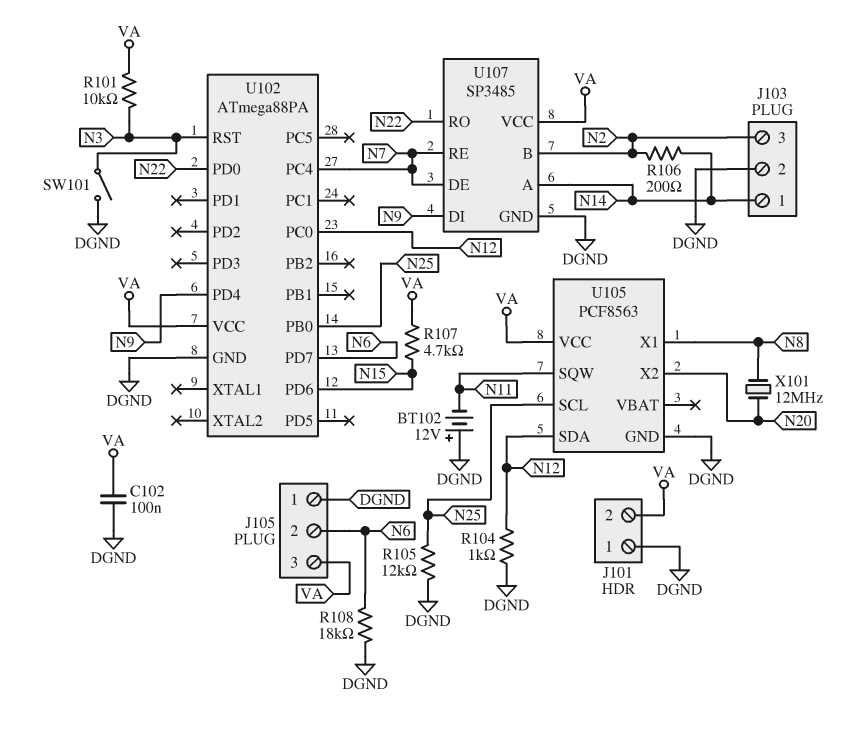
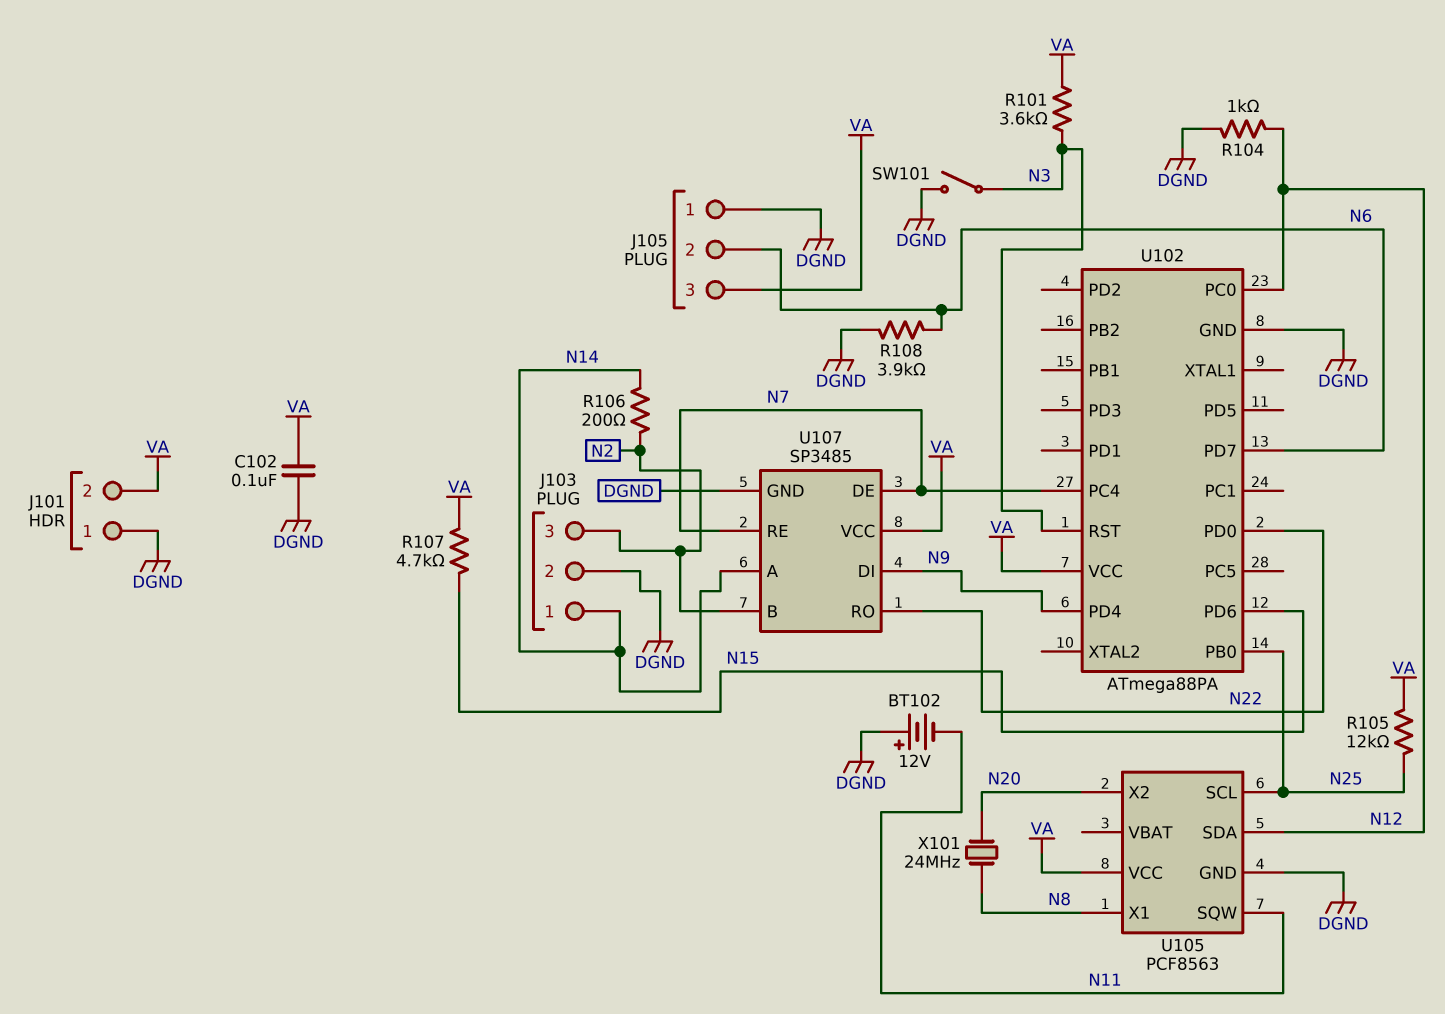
R101: 10k (N3, VA) -> 3.6k (N3, VA)
R105: 12k (DGND, N25) -> 12k (N25, VA)
R108: 18k (DGND, N6) -> 3.9k (DGND, N6)
X101: 12MHz (N8, N20) -> 24MHz (N8, N20)

